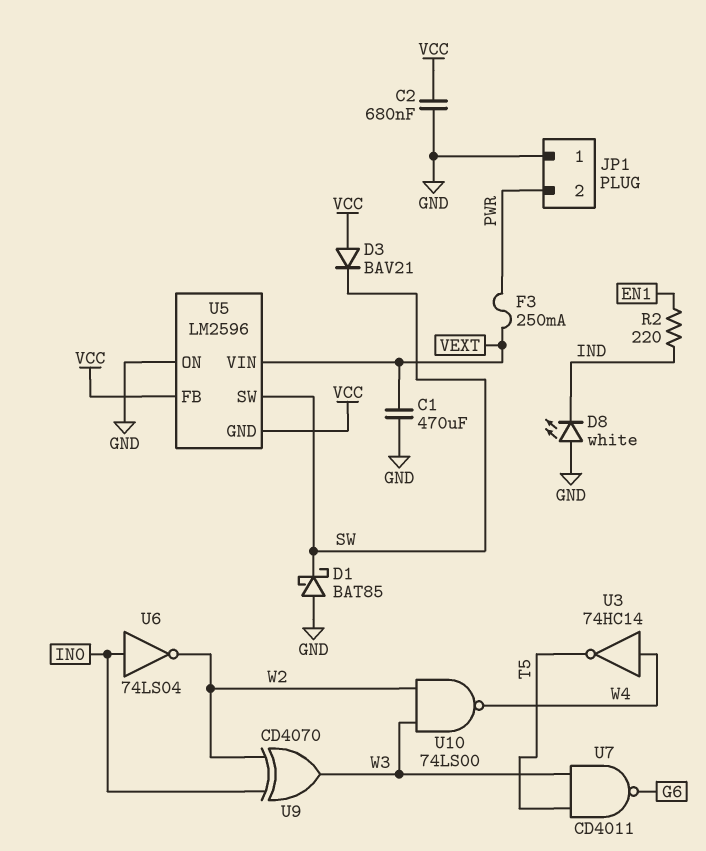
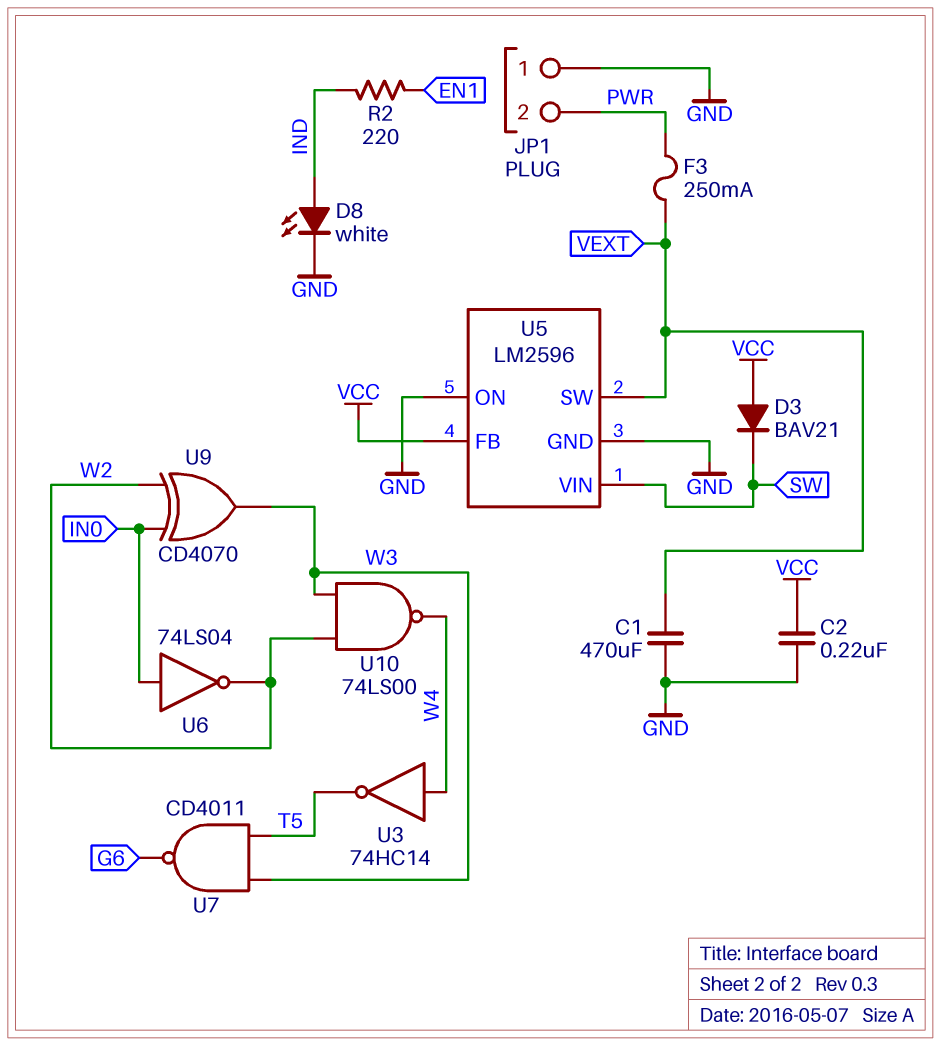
C2: 680nF (GND, VCC) -> 220nF (GND, VCC)
D1: schottky BAT85 (A GND, K SW) -> none
D8: LED white (A GND, K IND) -> LED white (A IND, K GND)
U5 pin GND: VCC -> GND
U5 pin SW: SW -> VEXT
U5 pin VIN: VEXT -> SW

